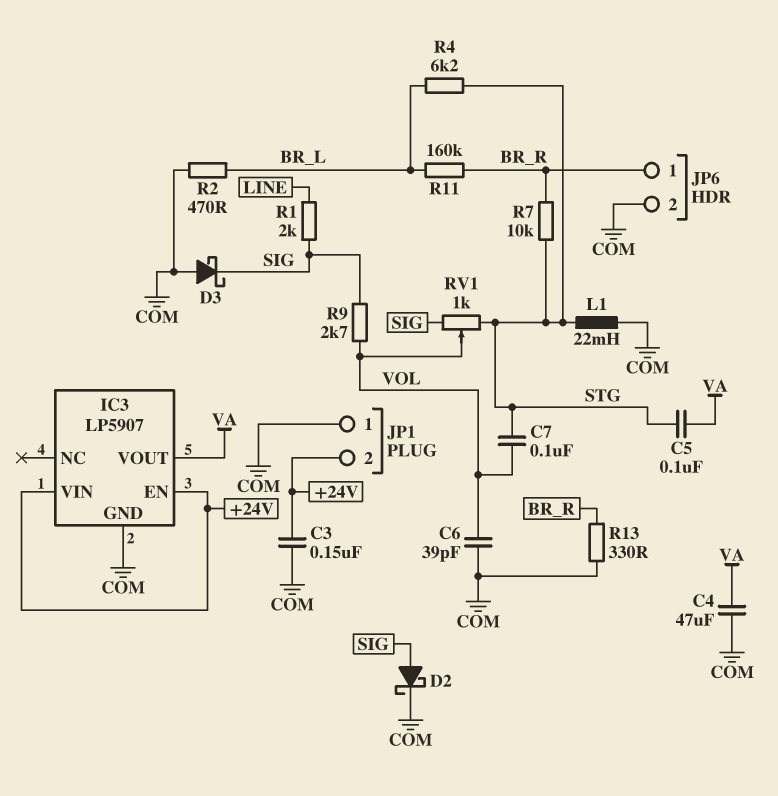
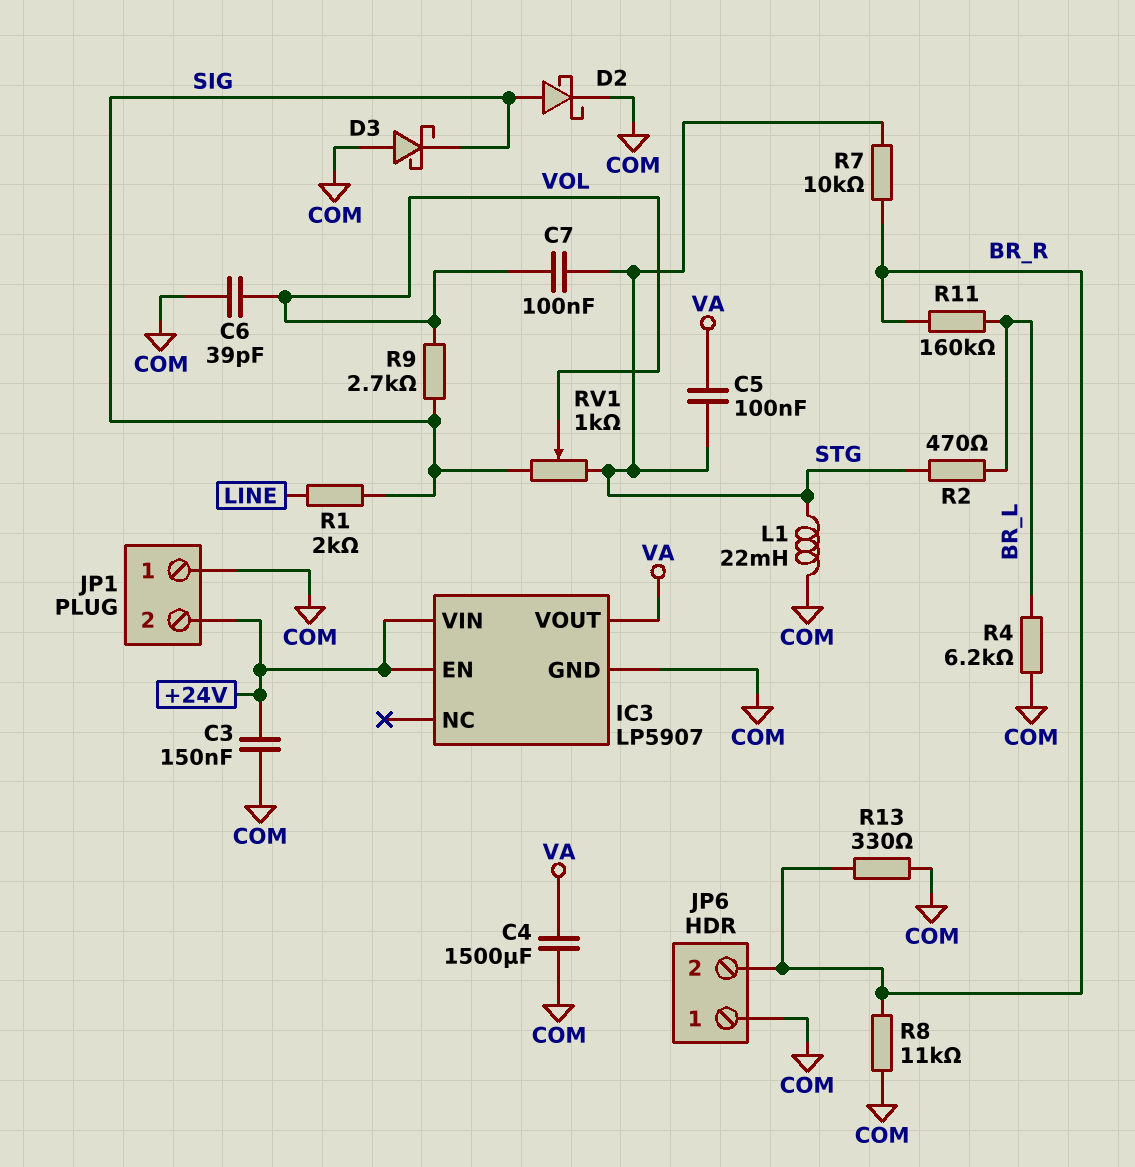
C4: 47uF (COM, VA) -> 1500uF (COM, VA)
JP6 pin 1: BR_R -> COM
JP6 pin 2: COM -> BR_R
R2: 470 (BR_L, COM) -> 470 (BR_L, STG)
R4: 6.2k (BR_L, STG) -> 6.2k (BR_L, COM)
R8: none -> 11k (BR_R, COM)

